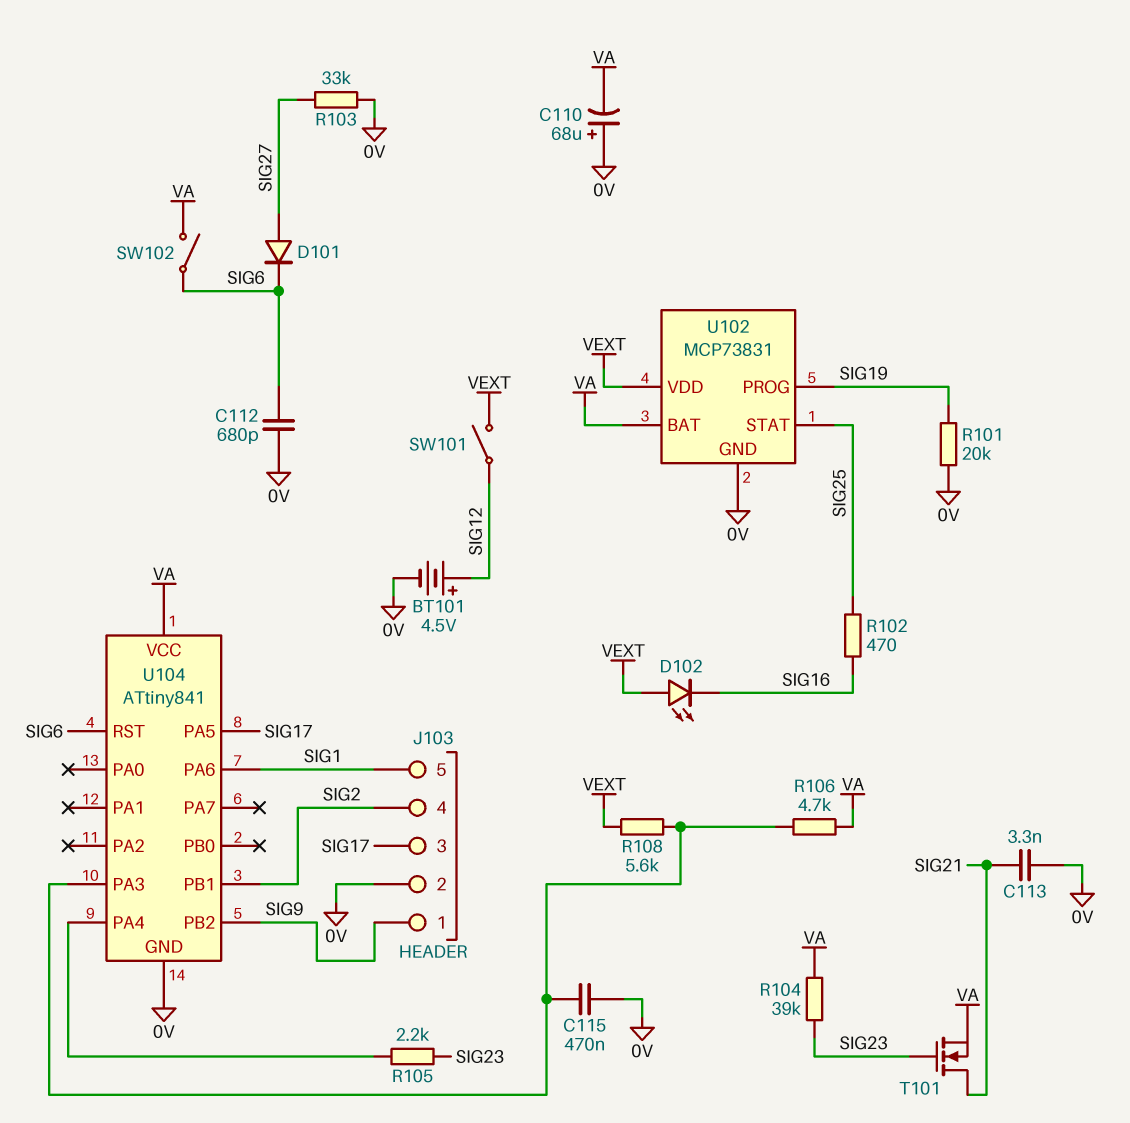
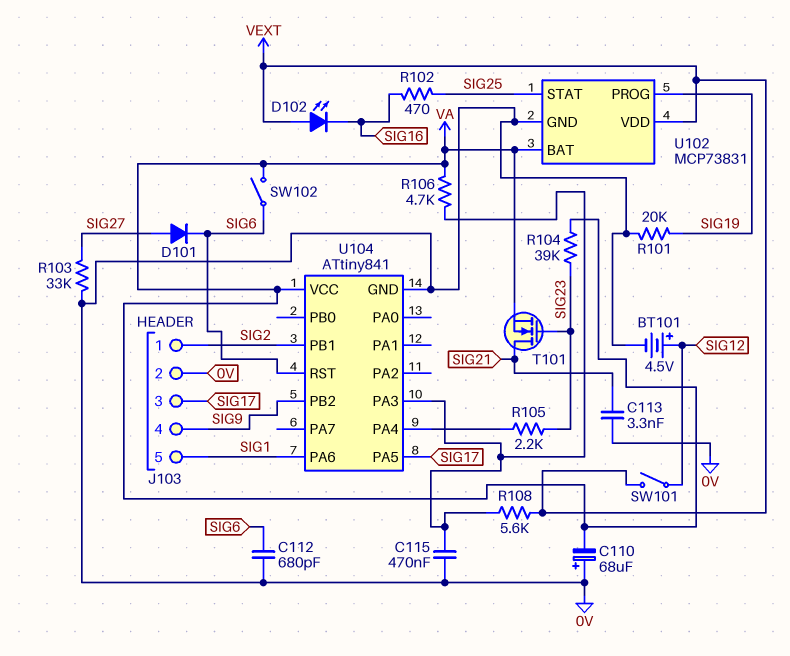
J103 pin 1: SIG9 -> SIG2
J103 pin 4: SIG2 -> SIG9

